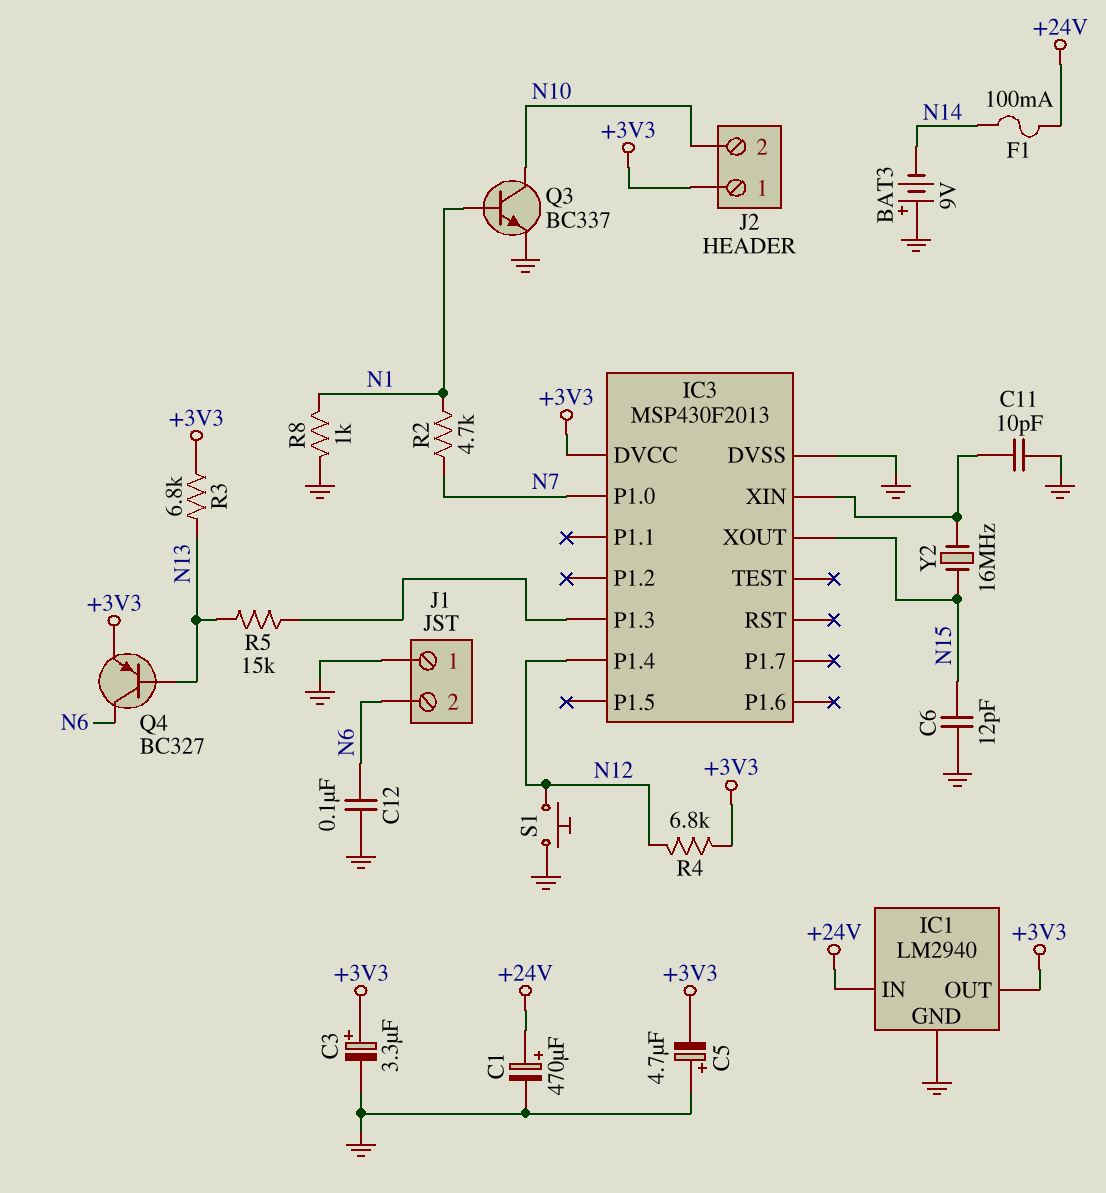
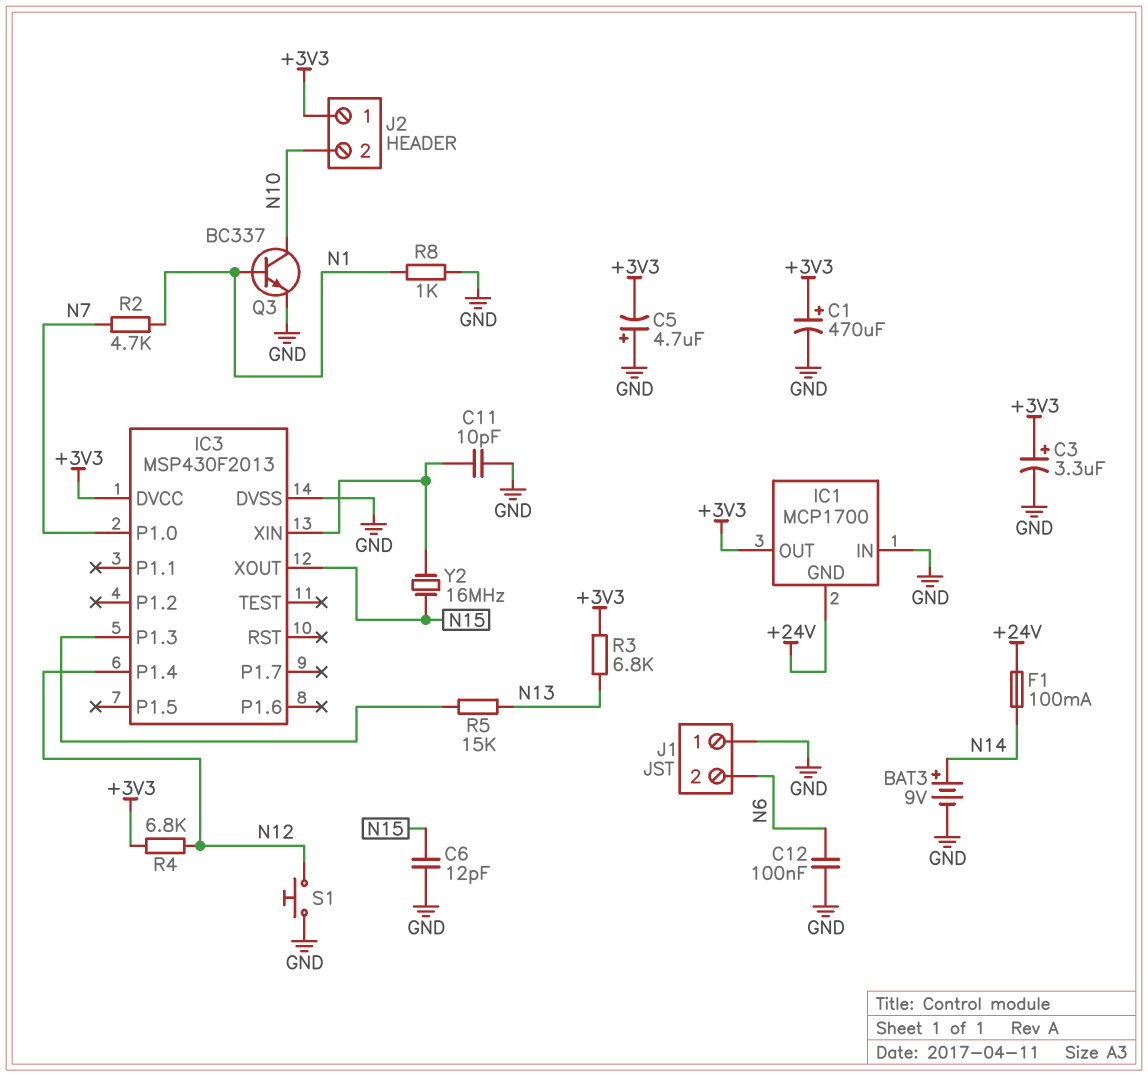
BAT3: 9V (plus GND, minus N14) -> 9V (plus N14, minus GND)
C1: 470uF (plus +24V, minus GND) -> 470uF (plus +3V3, minus GND)
IC1: LM2940 -> MCP1700
IC1 pin GND: GND -> +24V
IC1 pin IN: +24V -> GND
Q4: PNP BC327 (B N13, C N6, E +3V3) -> none

